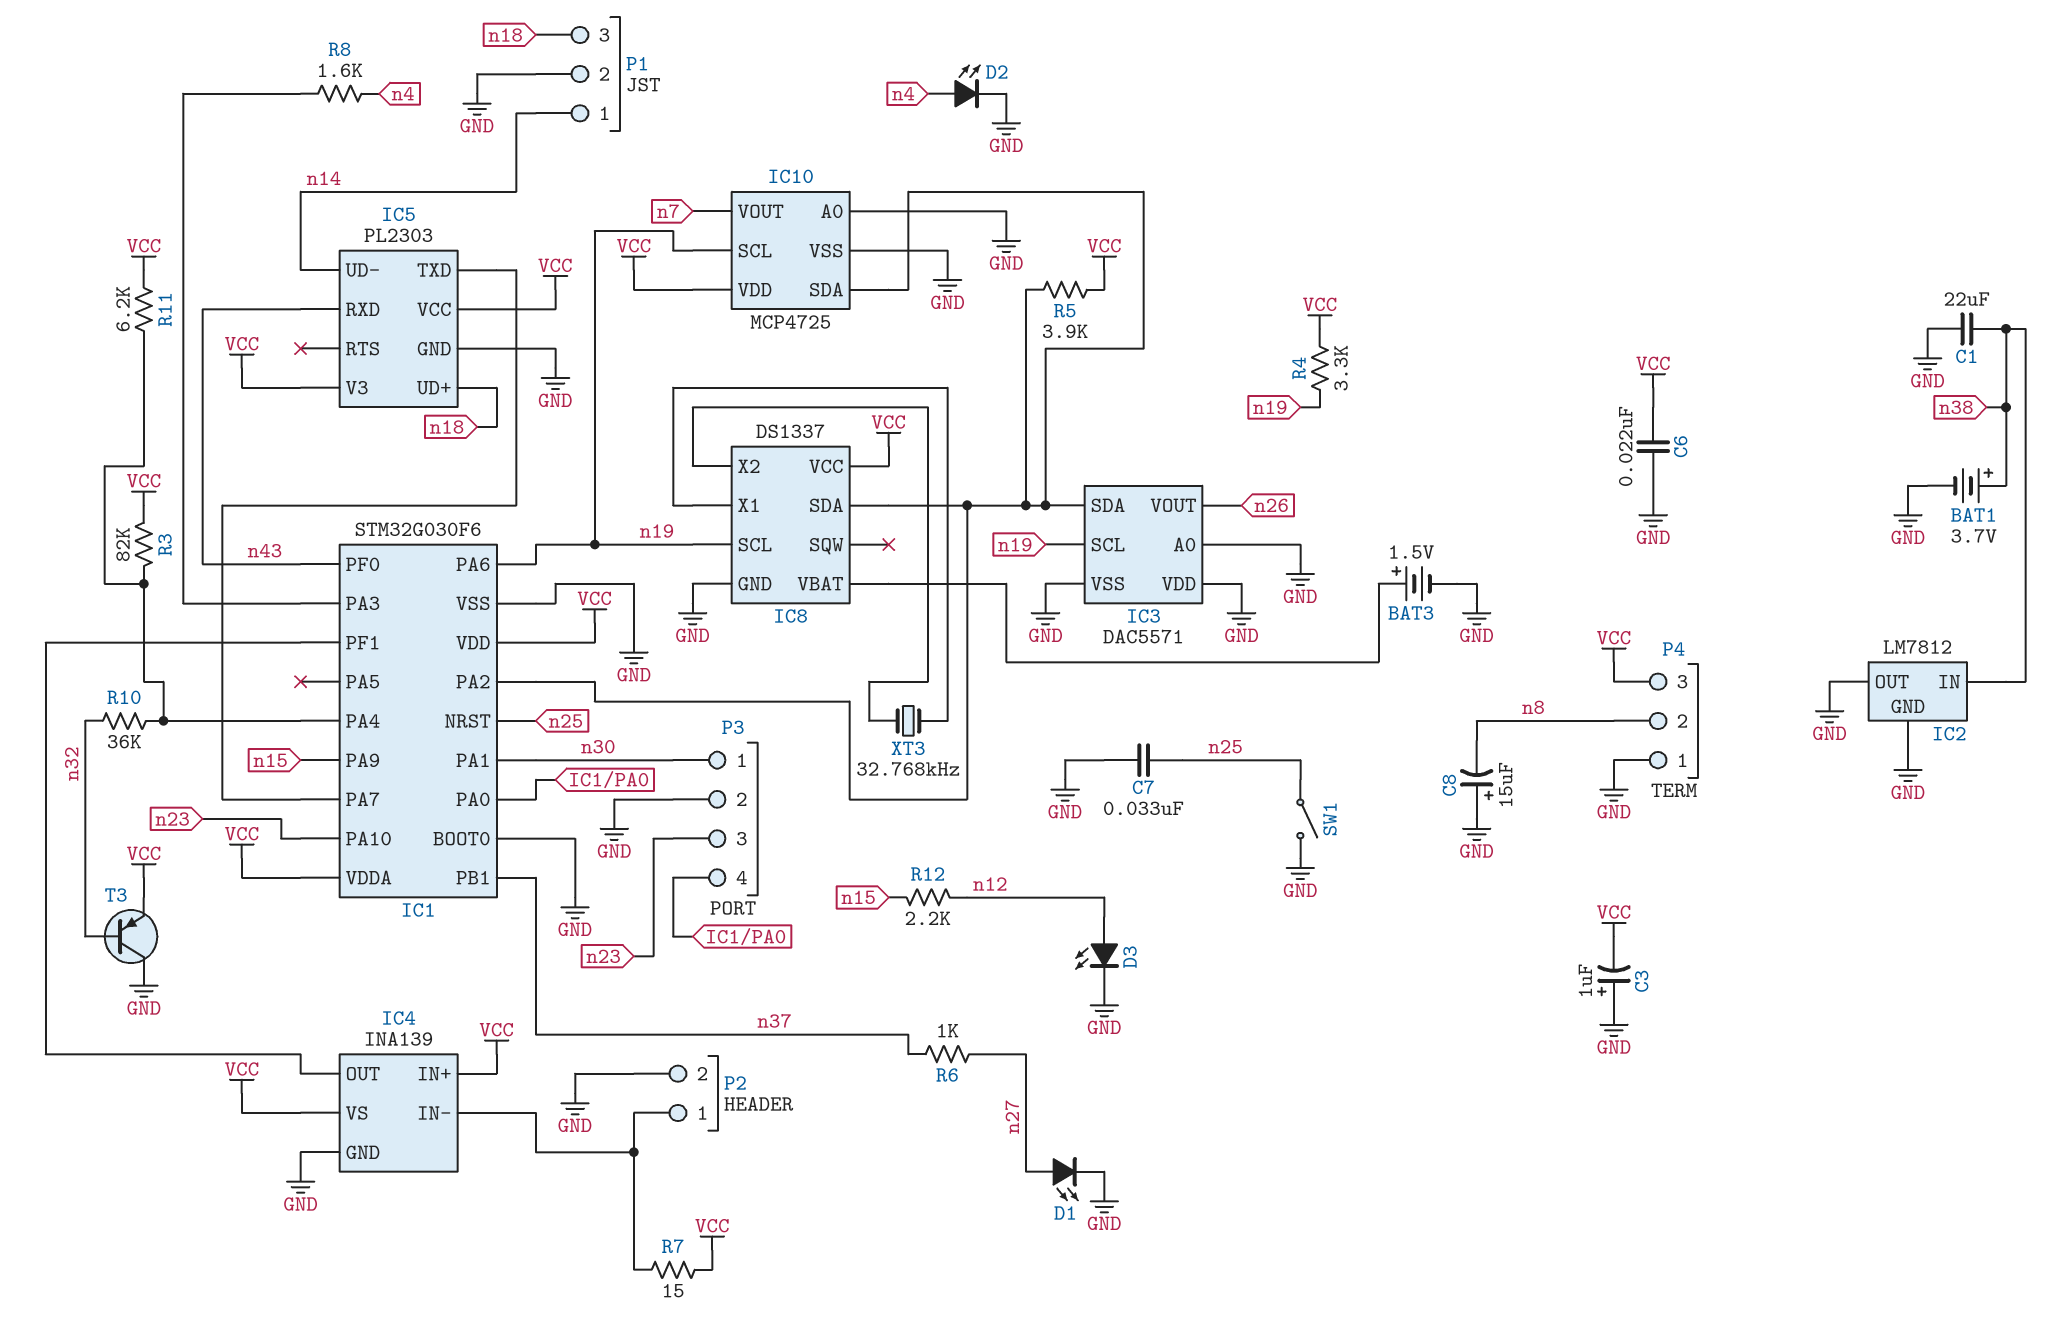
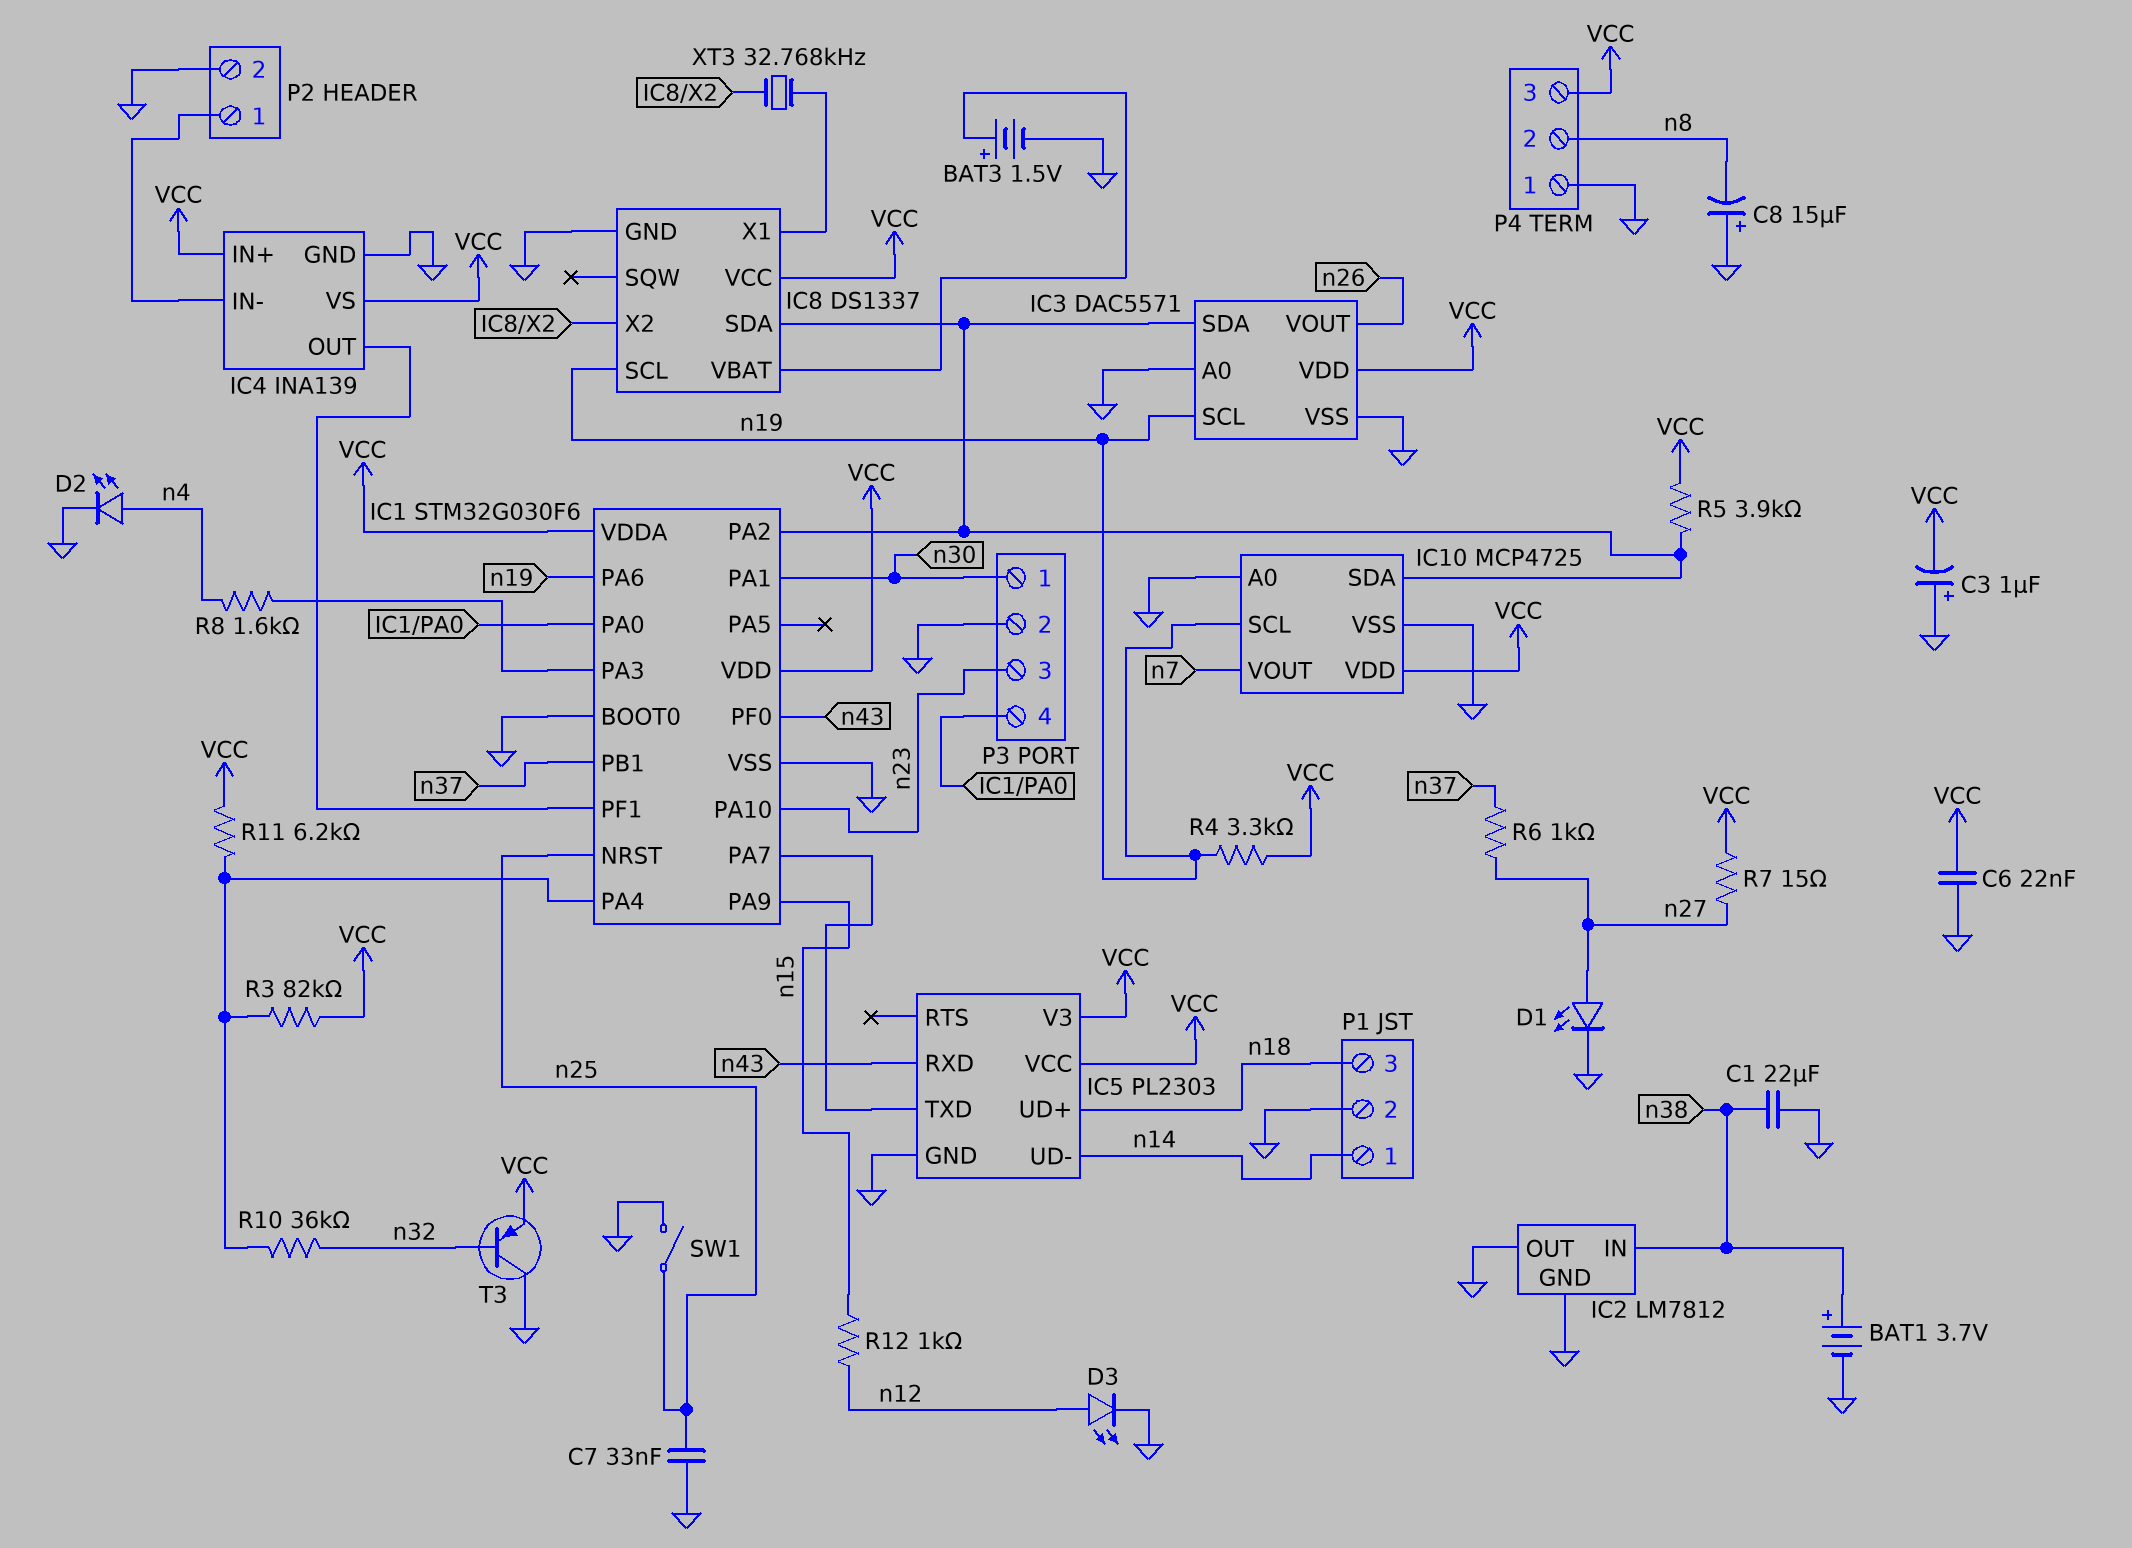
IC3 pin VDD: GND -> VCC
R7: 15 (IC4/IN-, VCC) -> 15 (VCC, n27)
R12: 2.2k (n12, n15) -> 1k (n12, n15)

